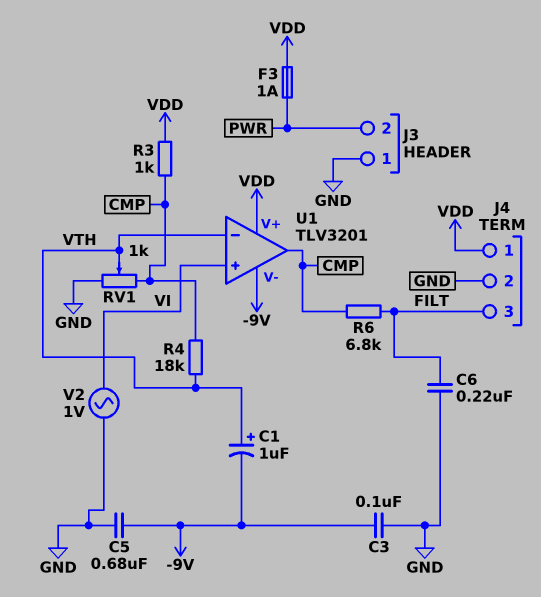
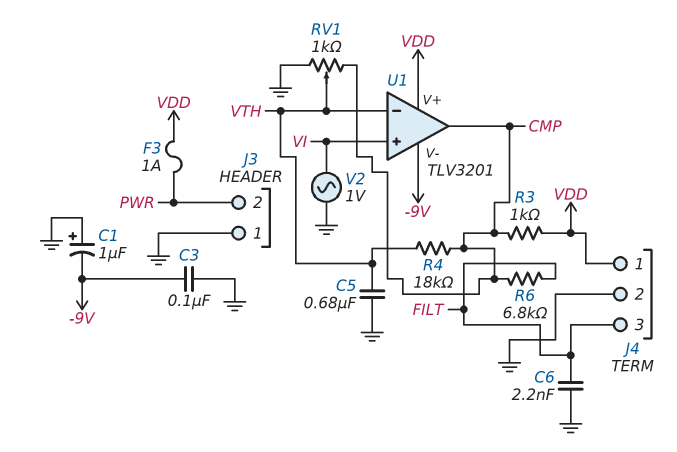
C1: 1uF (plus VTH, minus -9V) -> 1uF (plus GND, minus -9V)
C5: 680nF (-9V, GND) -> 680nF (GND, VTH)
C6: 220nF (FILT, GND) -> 2.2nF (FILT, GND)

